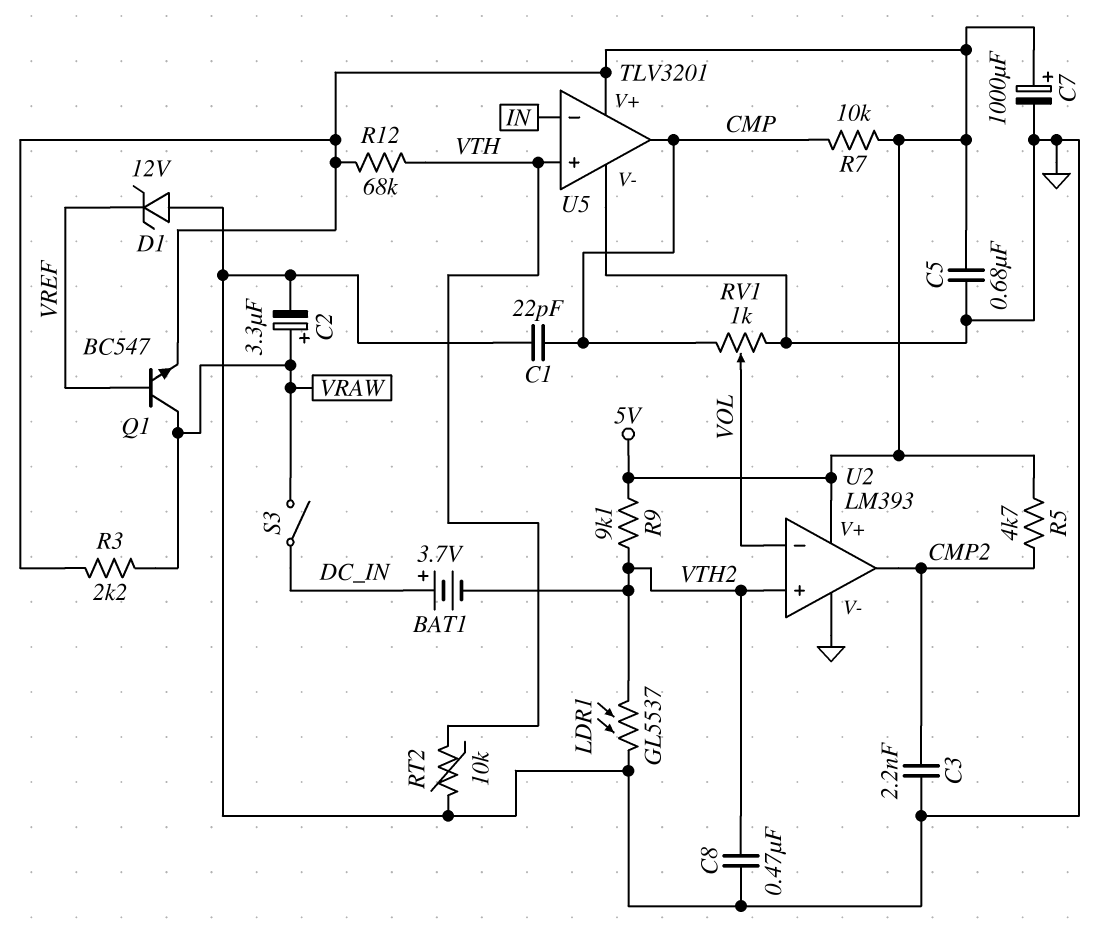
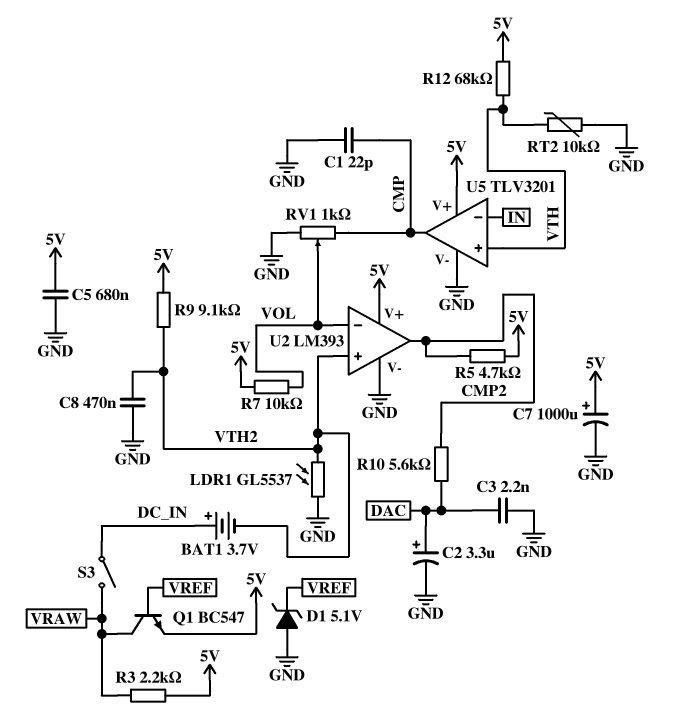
C2: 3.3uF (plus VRAW, minus GND) -> 3.3uF (plus DAC, minus GND)
C3: 2.2nF (CMP2, GND) -> 2.2nF (DAC, GND)
D1: zener 12V (A GND, K VREF) -> zener 5.1V (A GND, K VREF)
R7: 10k (5V, CMP) -> 10k (5V, VOL)
R10: none -> 5.6k (CMP2, DAC)

